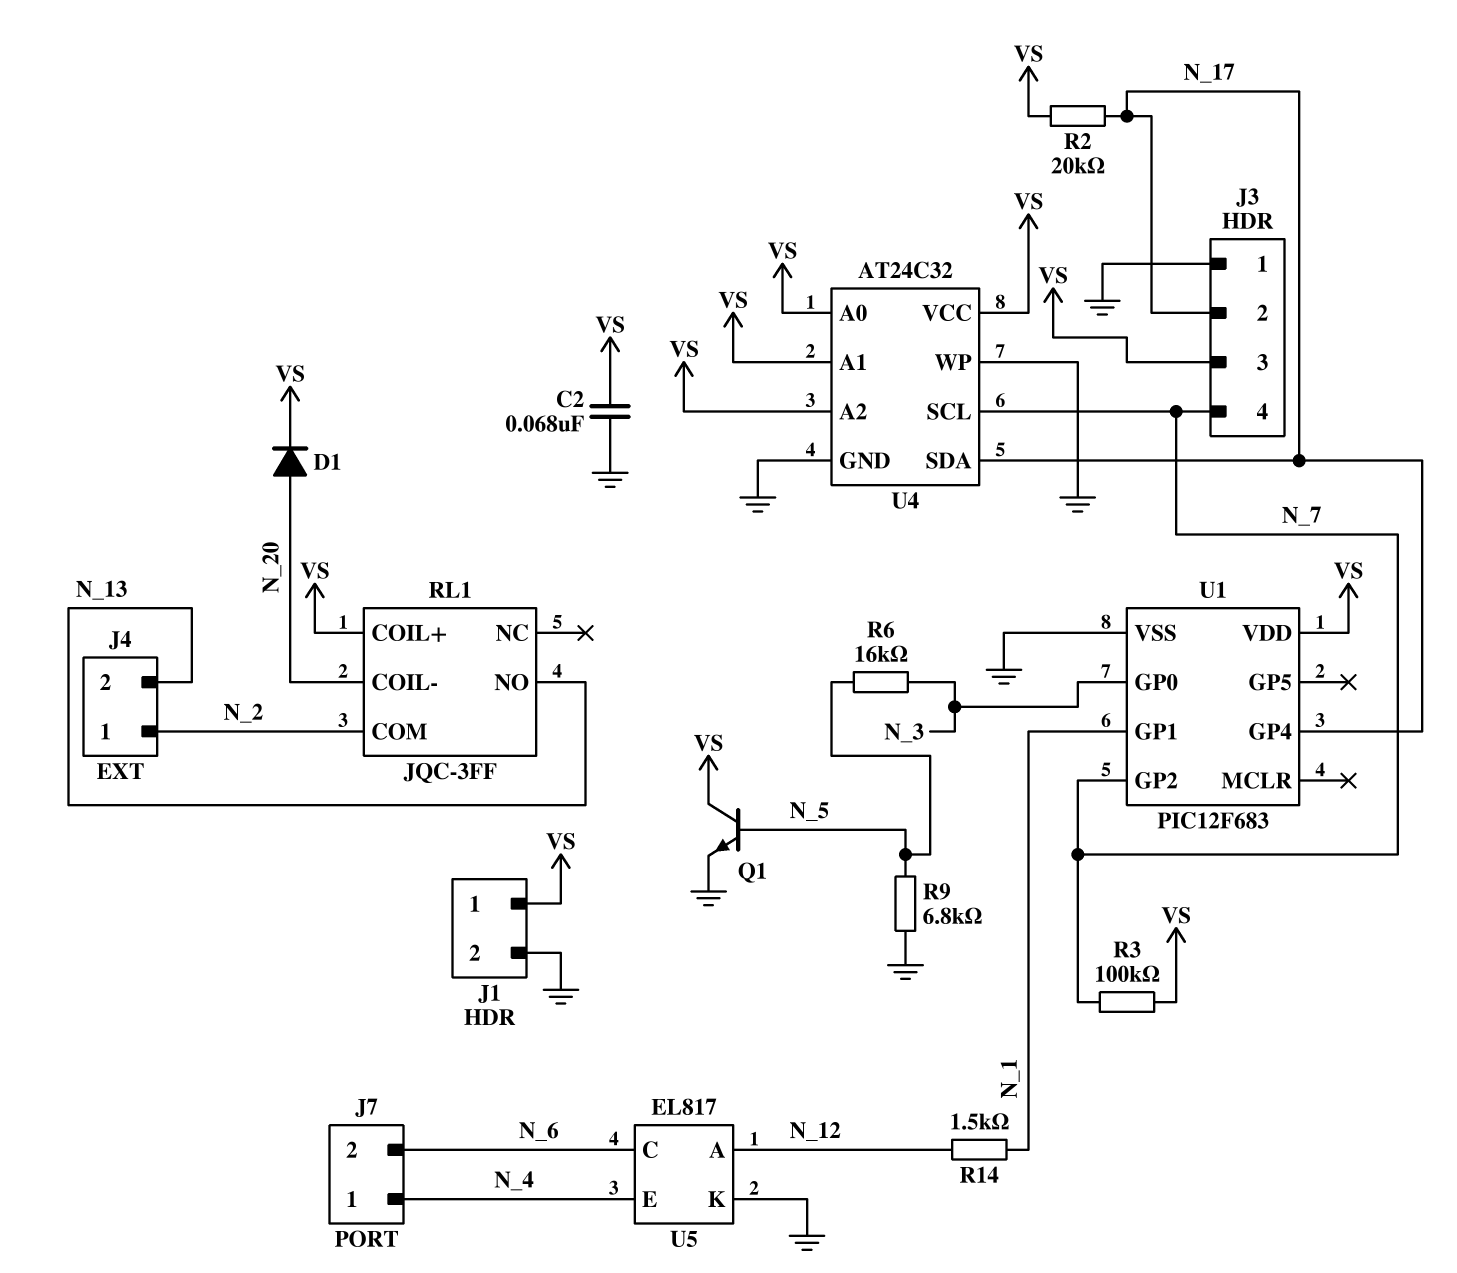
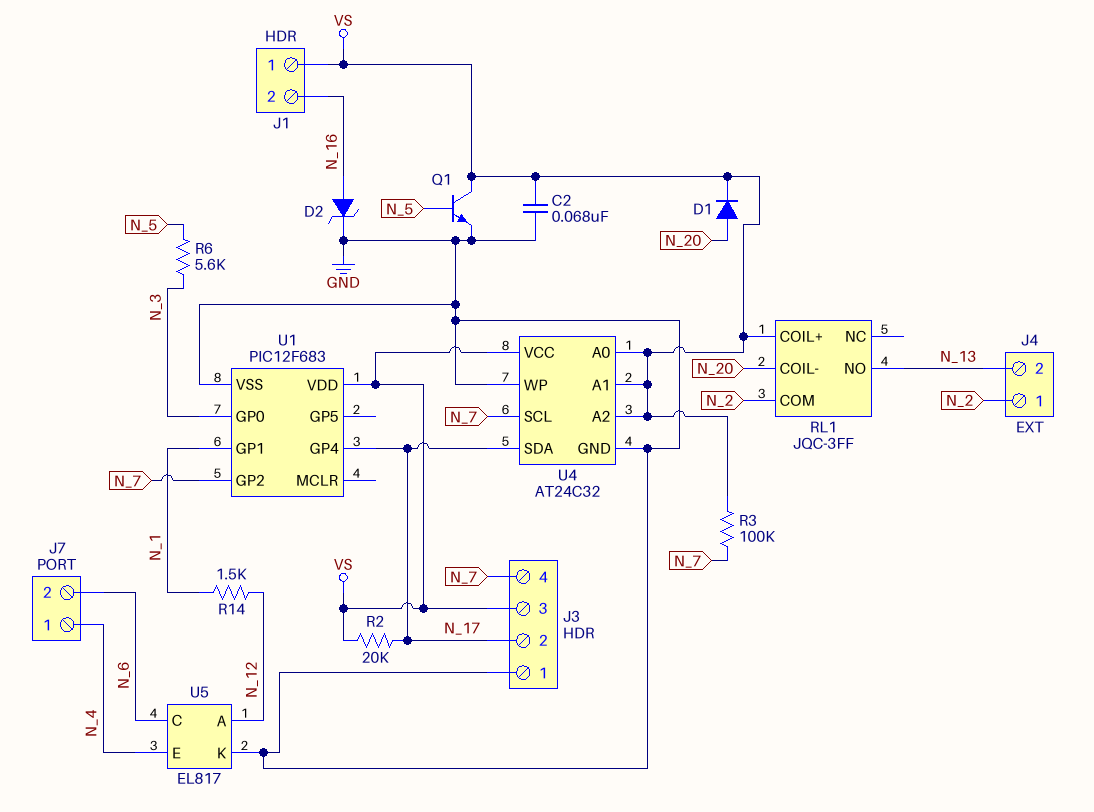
D2: none -> zener (A N_16, K GND)
J1 pin 2: GND -> N_16
R6: 16k (N_3, N_5) -> 5.6k (N_3, N_5)
R9: 6.8k (GND, N_5) -> none

